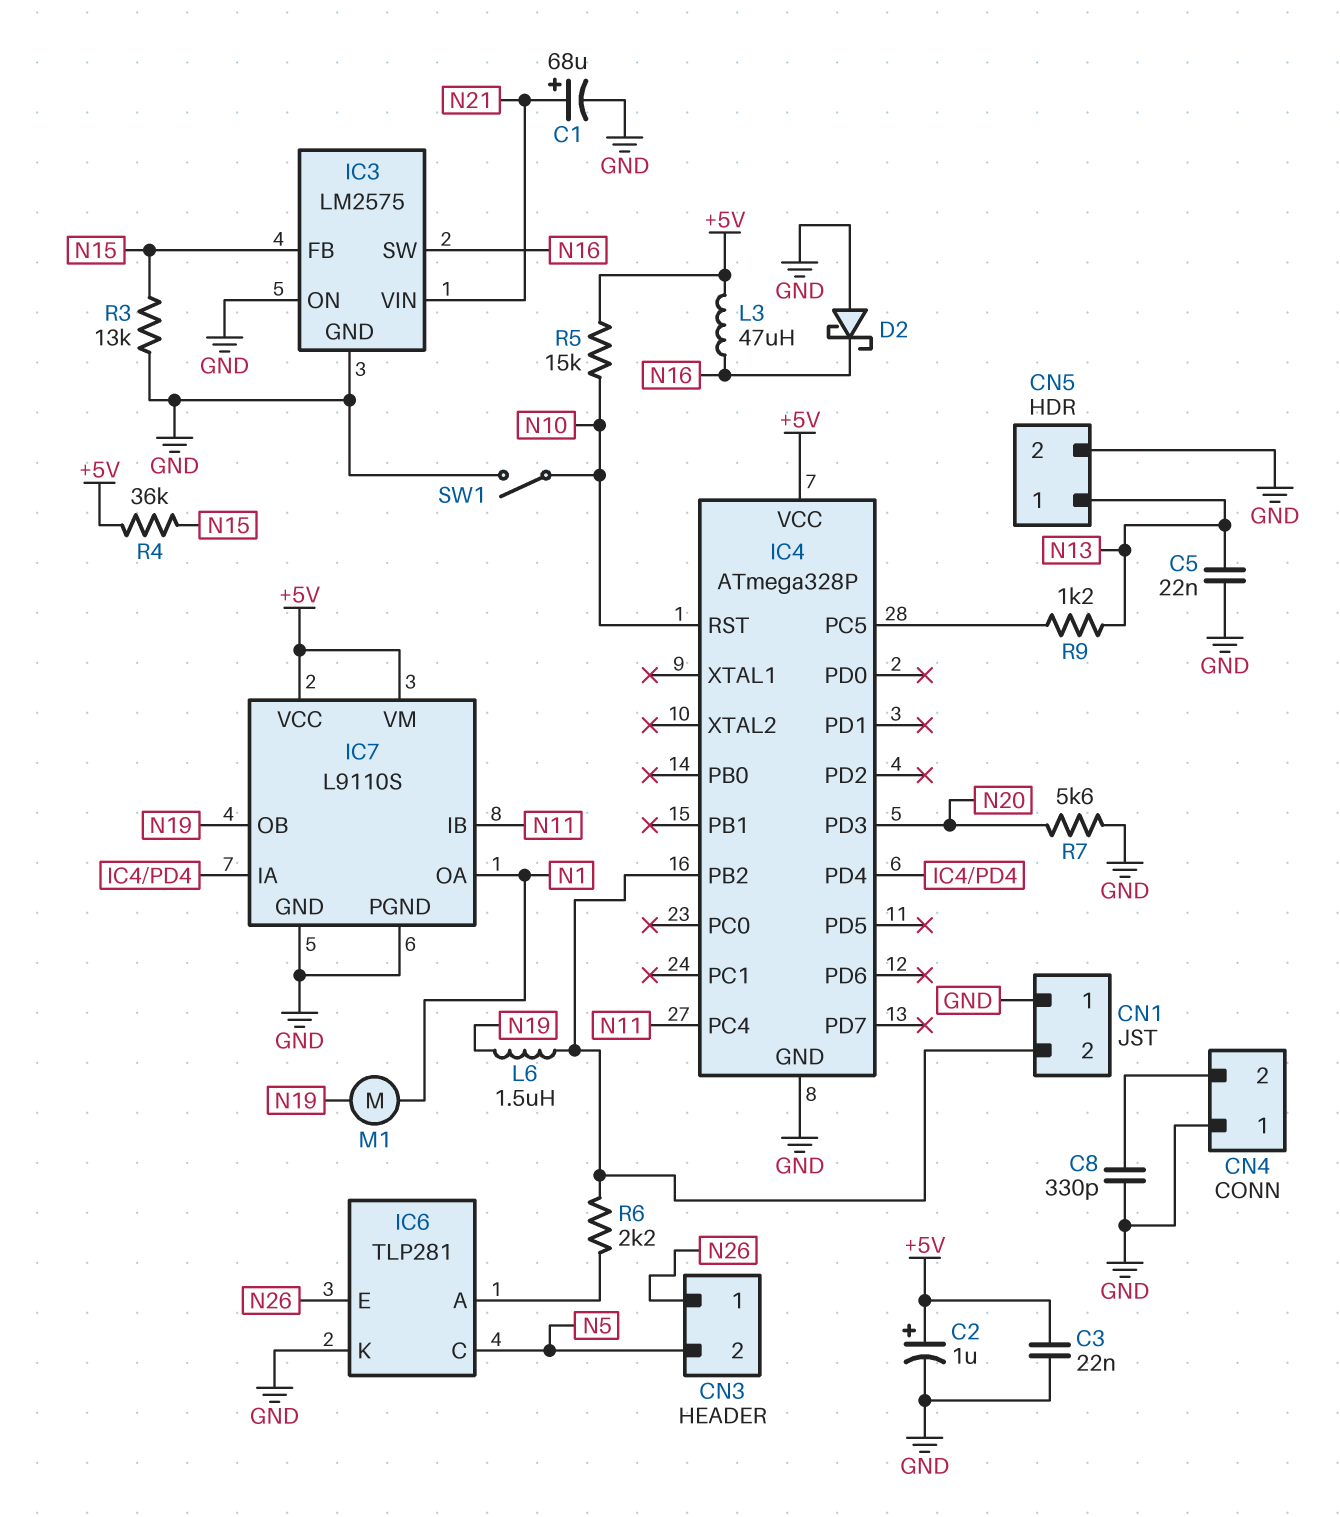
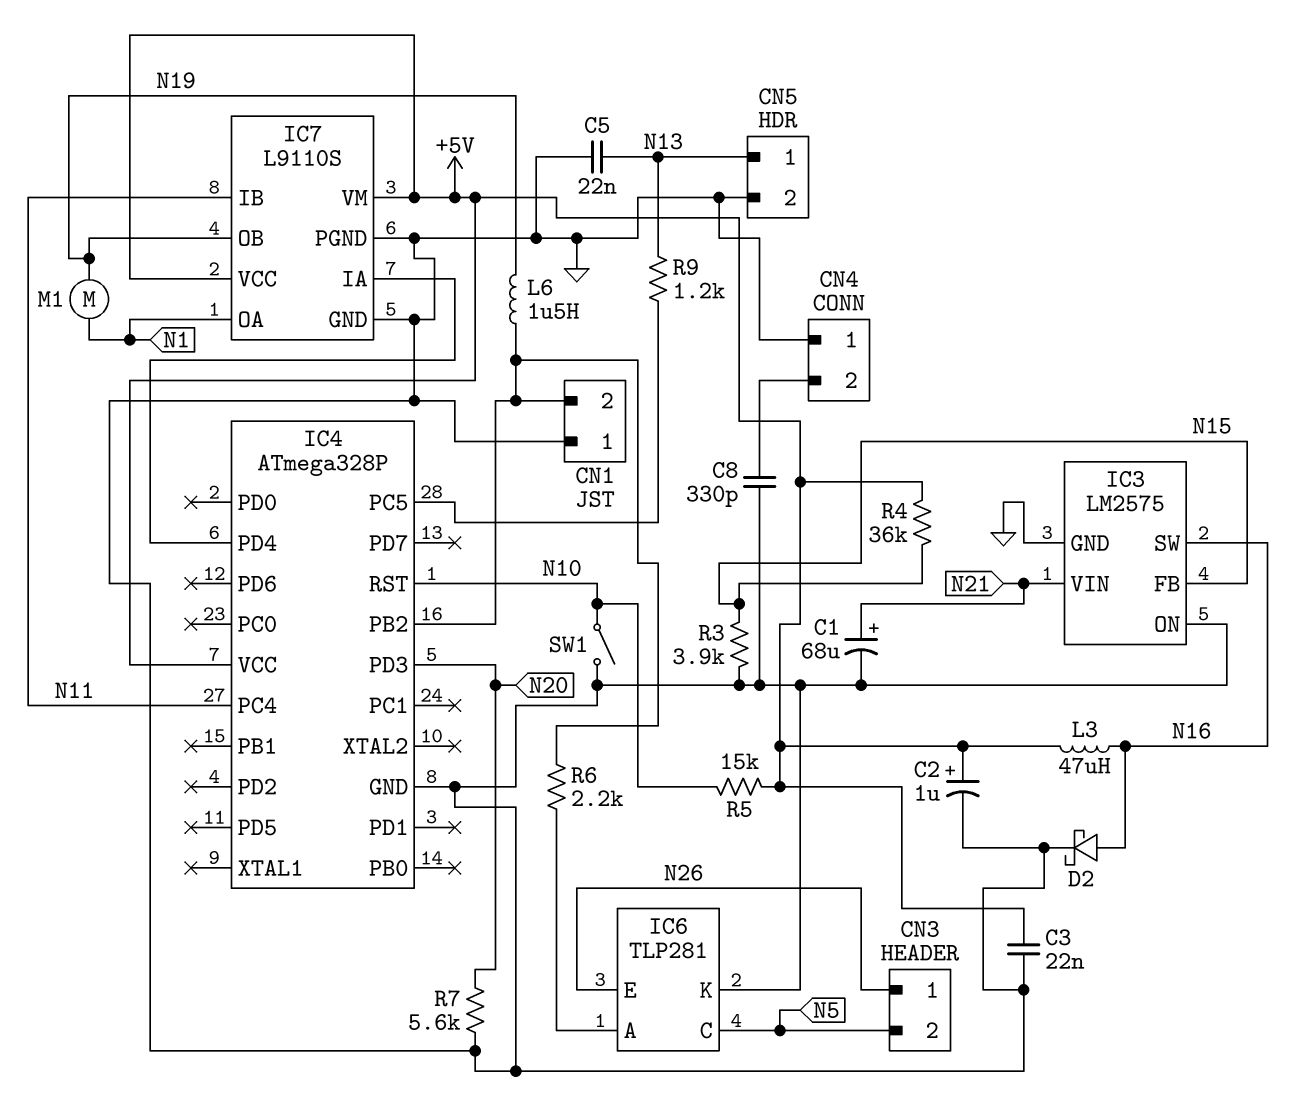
D2: schottky (A GND, K N16) -> schottky (A N16, K GND)
R3: 13k (GND, N15) -> 3.9k (GND, N15)

